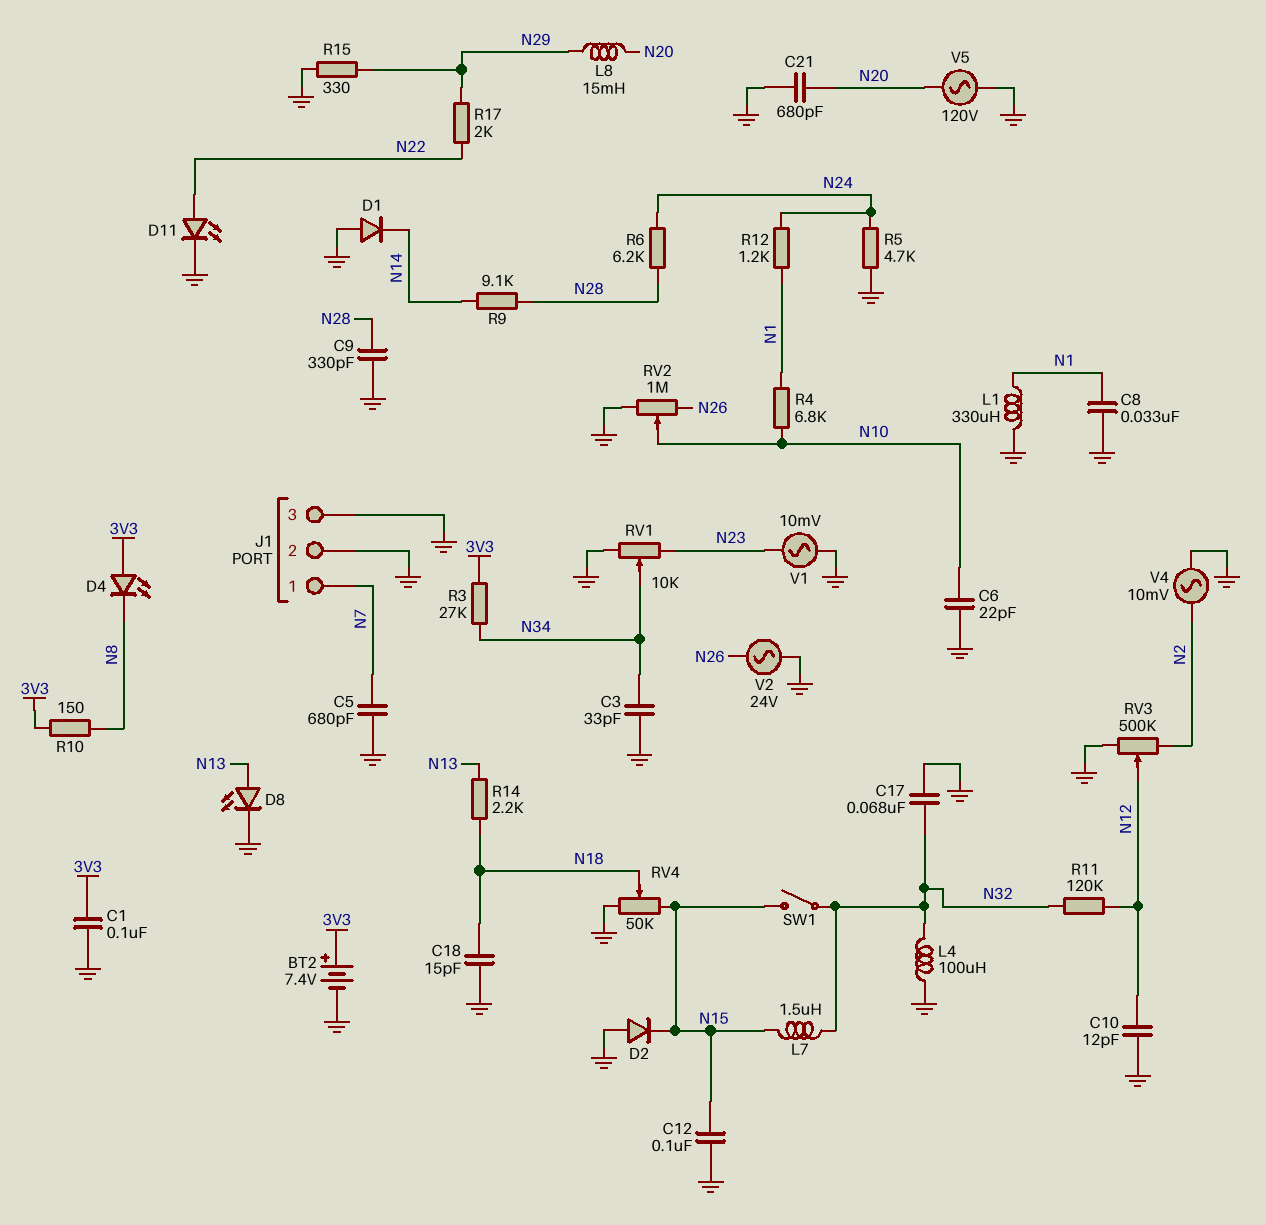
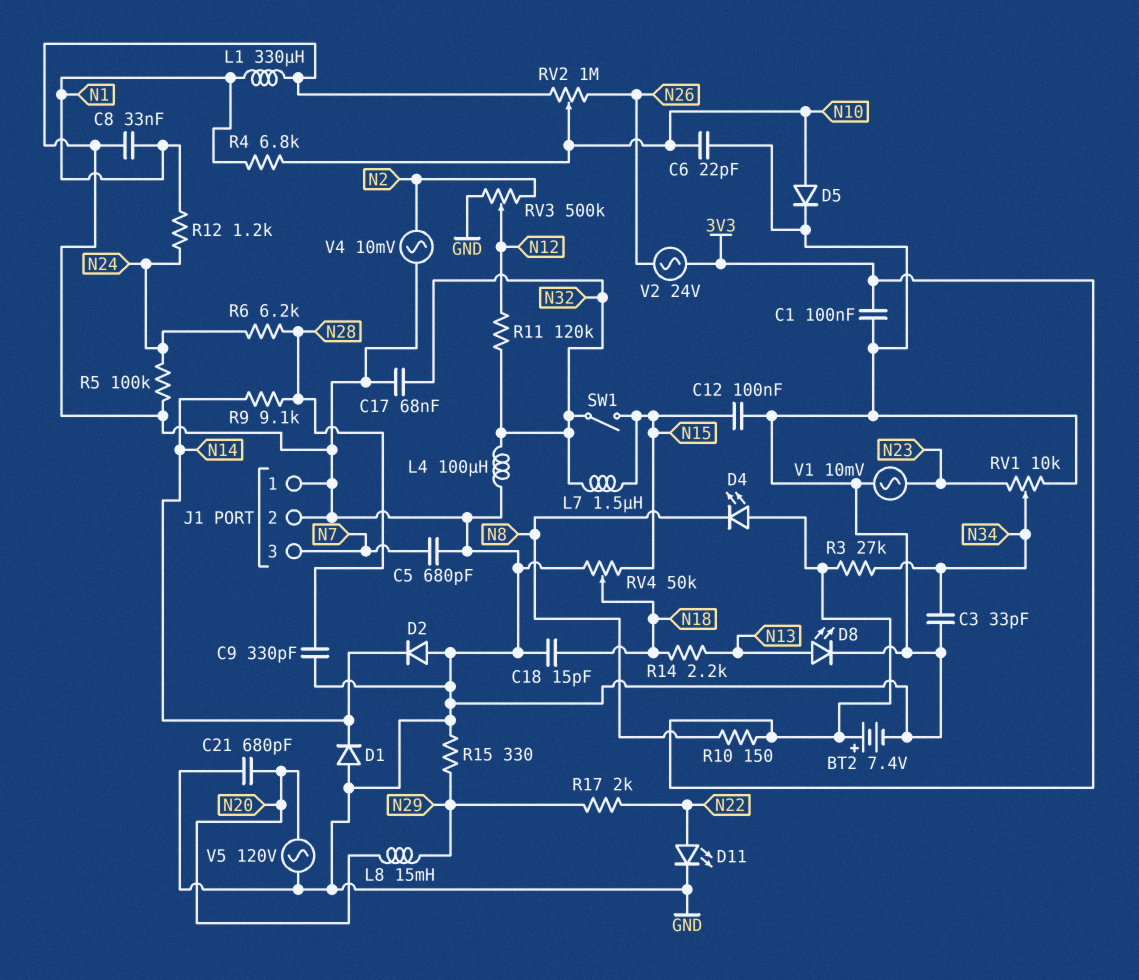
C10: 12pF (GND, N12) -> none
D2: diode (A GND, K N15) -> diode (A GND, K N14)
D5: none -> diode (A N10, K GND)
J1 pin 1: N7 -> GND
J1 pin 3: GND -> N7
R5: 4.7k (GND, N24) -> 100k (GND, N24)
V2: AC 24V (GND, N26) -> AC 24V (3V3, N26)

